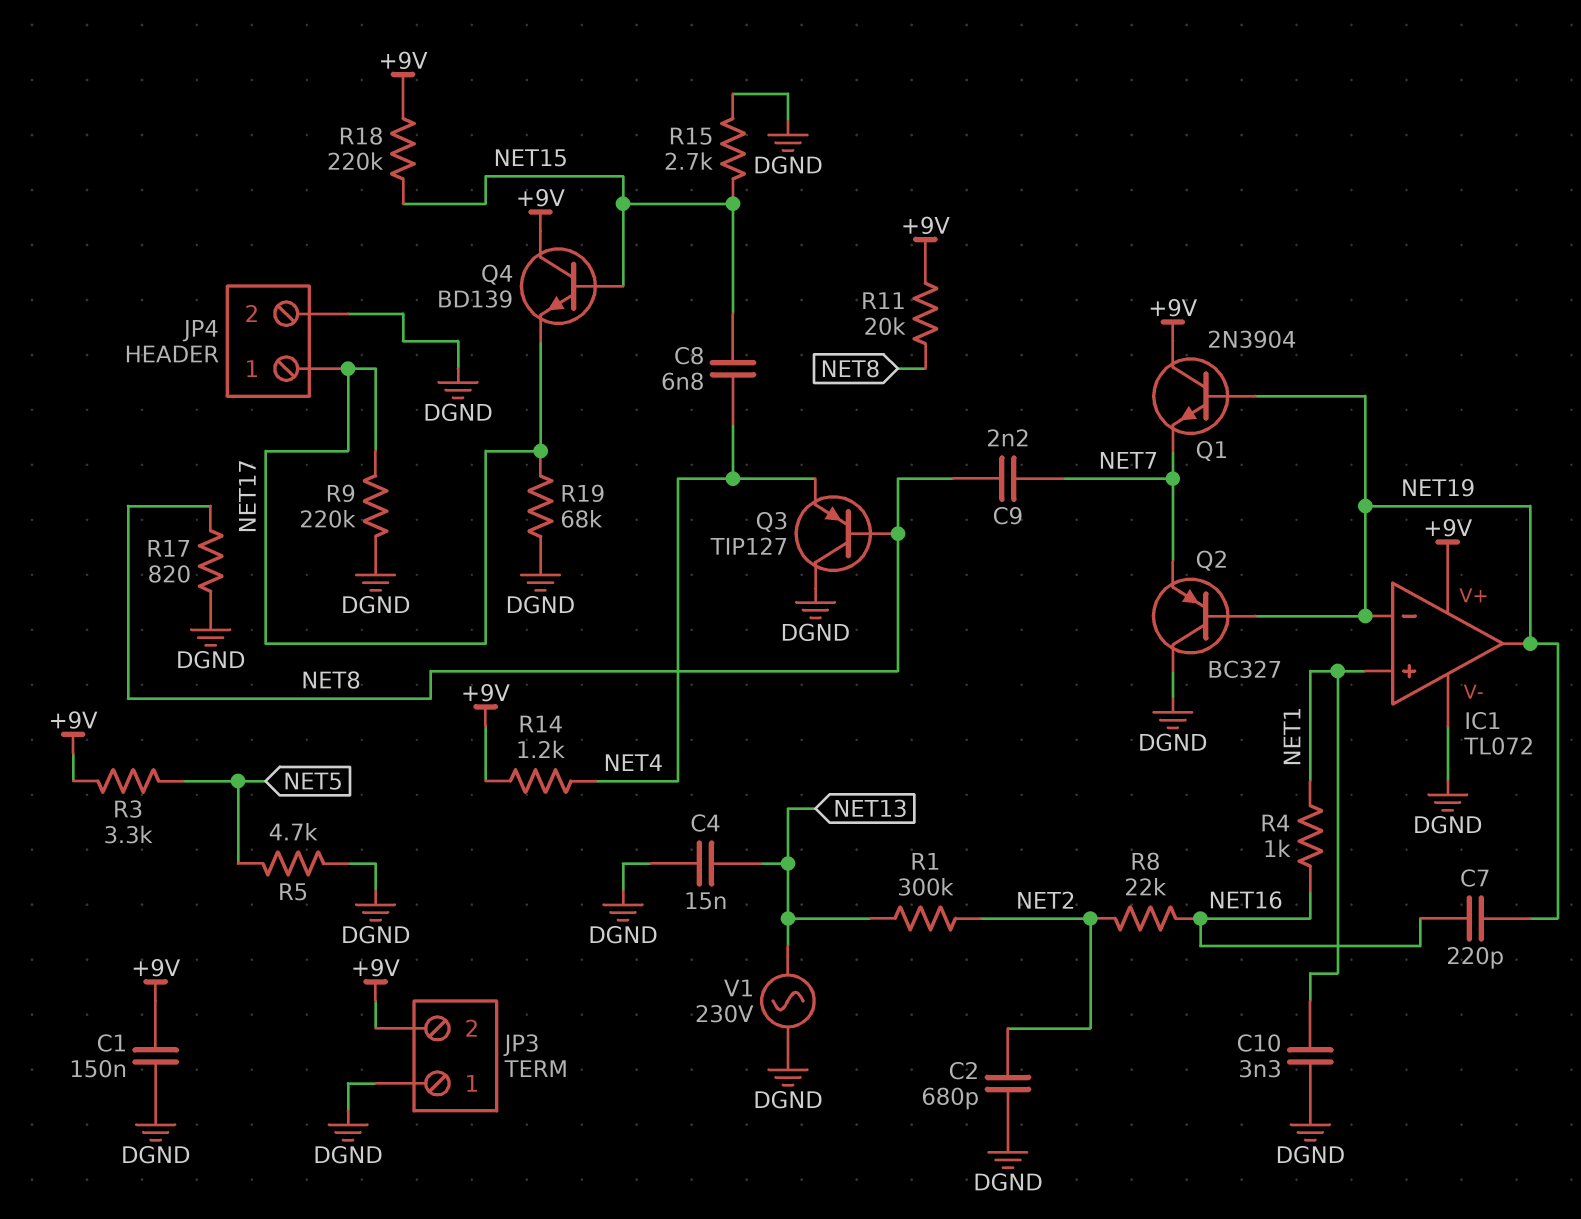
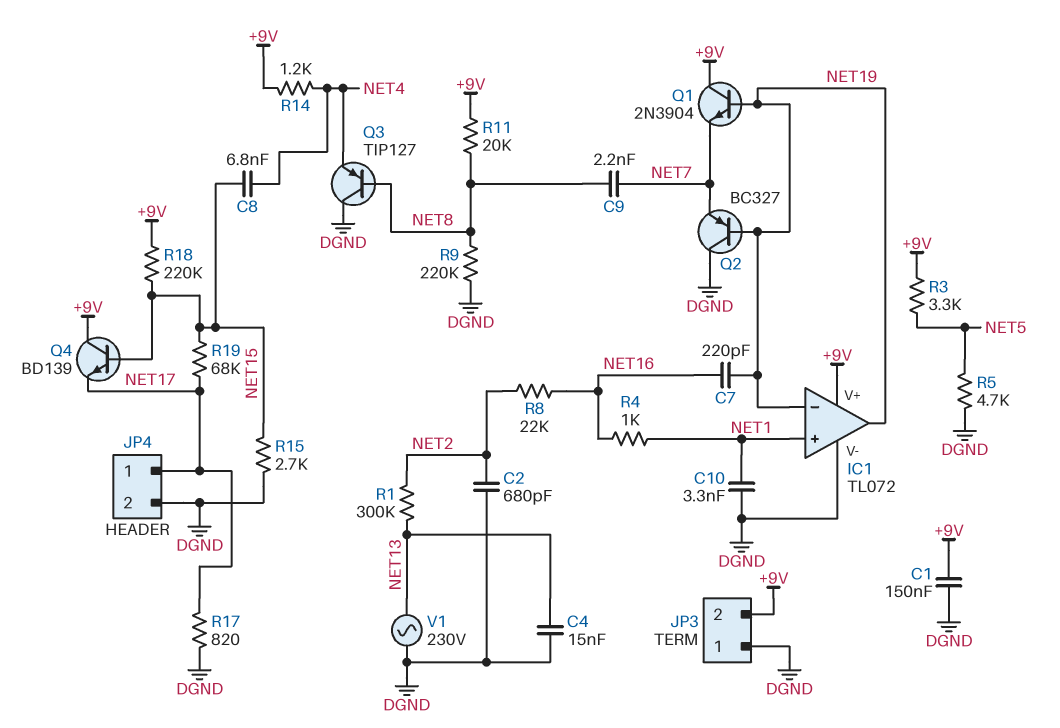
R9: 220k (DGND, NET17) -> 220k (DGND, NET8)
R17: 820 (DGND, NET8) -> 820 (DGND, NET17)
R19: 68k (DGND, NET17) -> 68k (NET15, NET17)

